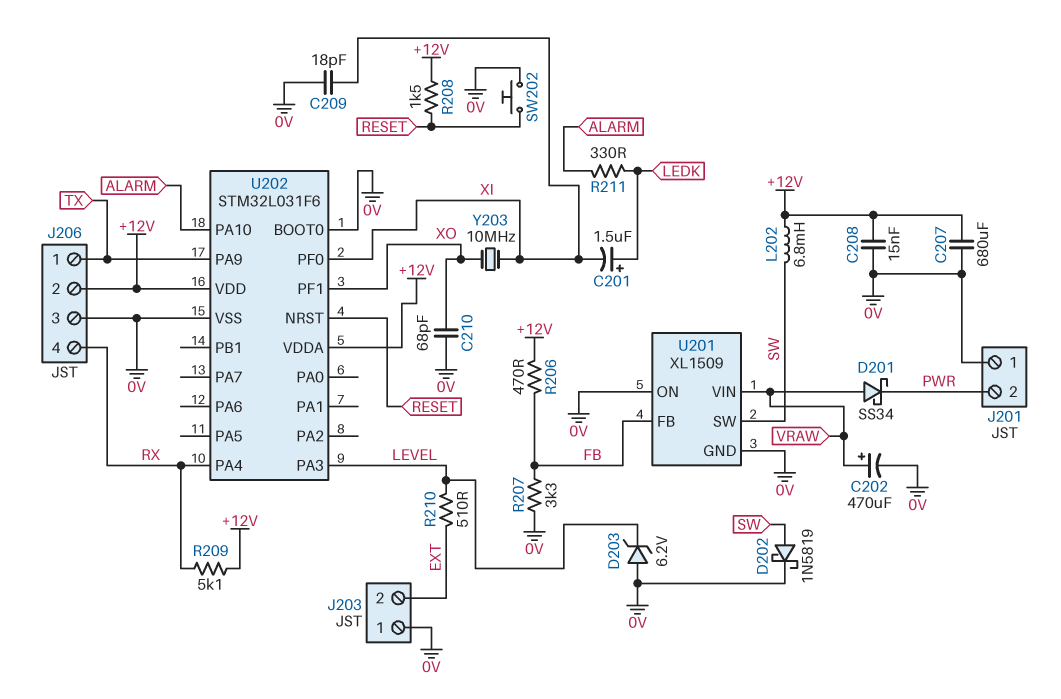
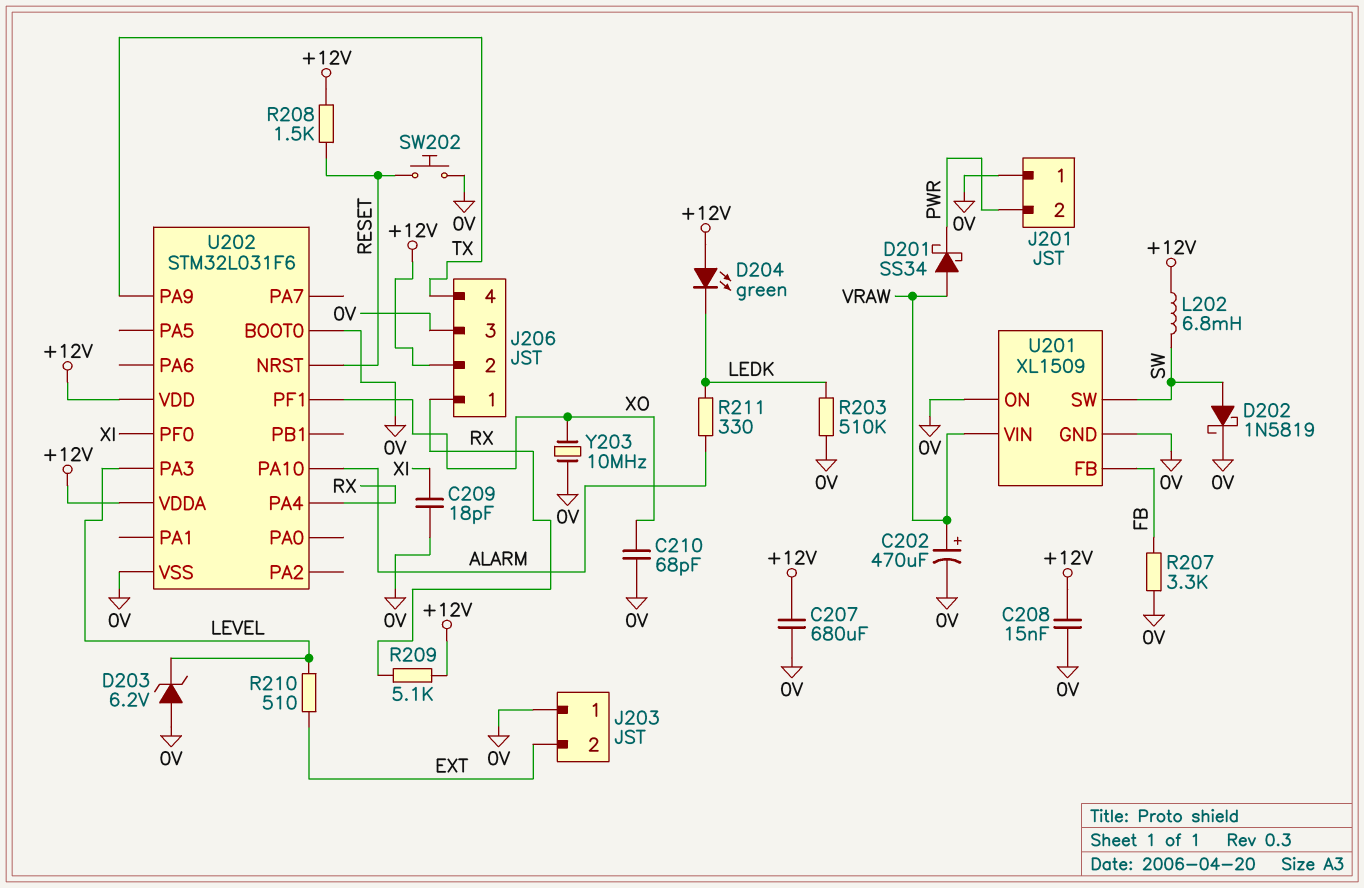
C201: 1.5uF (plus LEDK, minus XI) -> none
D204: none -> LED green (A +12V, K LEDK)
J206 pin 1: TX -> RX
J206 pin 4: RX -> TX
R203: none -> 510k (0V, LEDK)
R206: 470 (+12V, FB) -> none
Y203: 10MHz (XI, XO) -> 10MHz (0V, XO)

